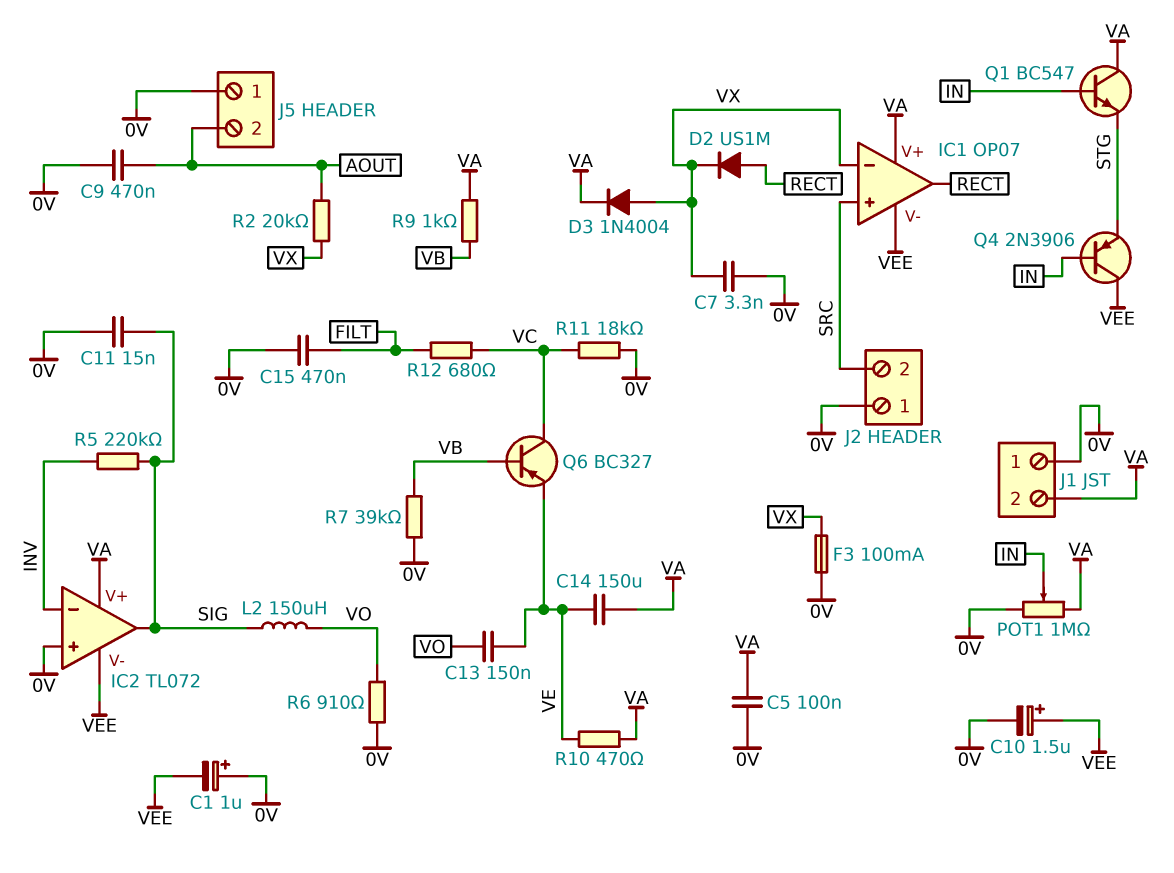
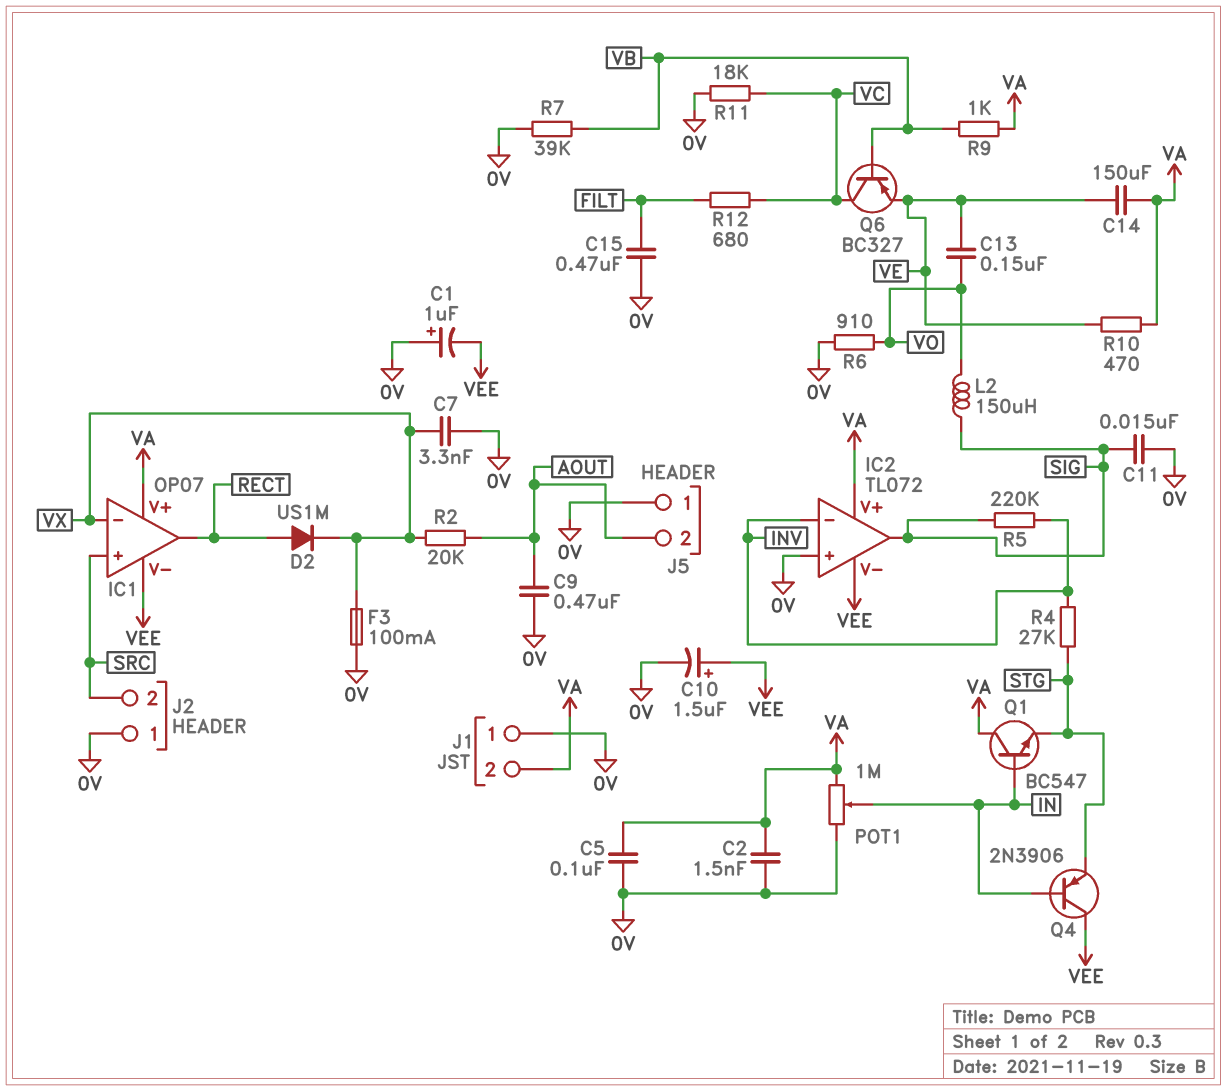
C2: none -> 1.5nF (0V, VA)
D3: diode 1N4004 (A VX, K VA) -> none
R4: none -> 27k (INV, STG)

